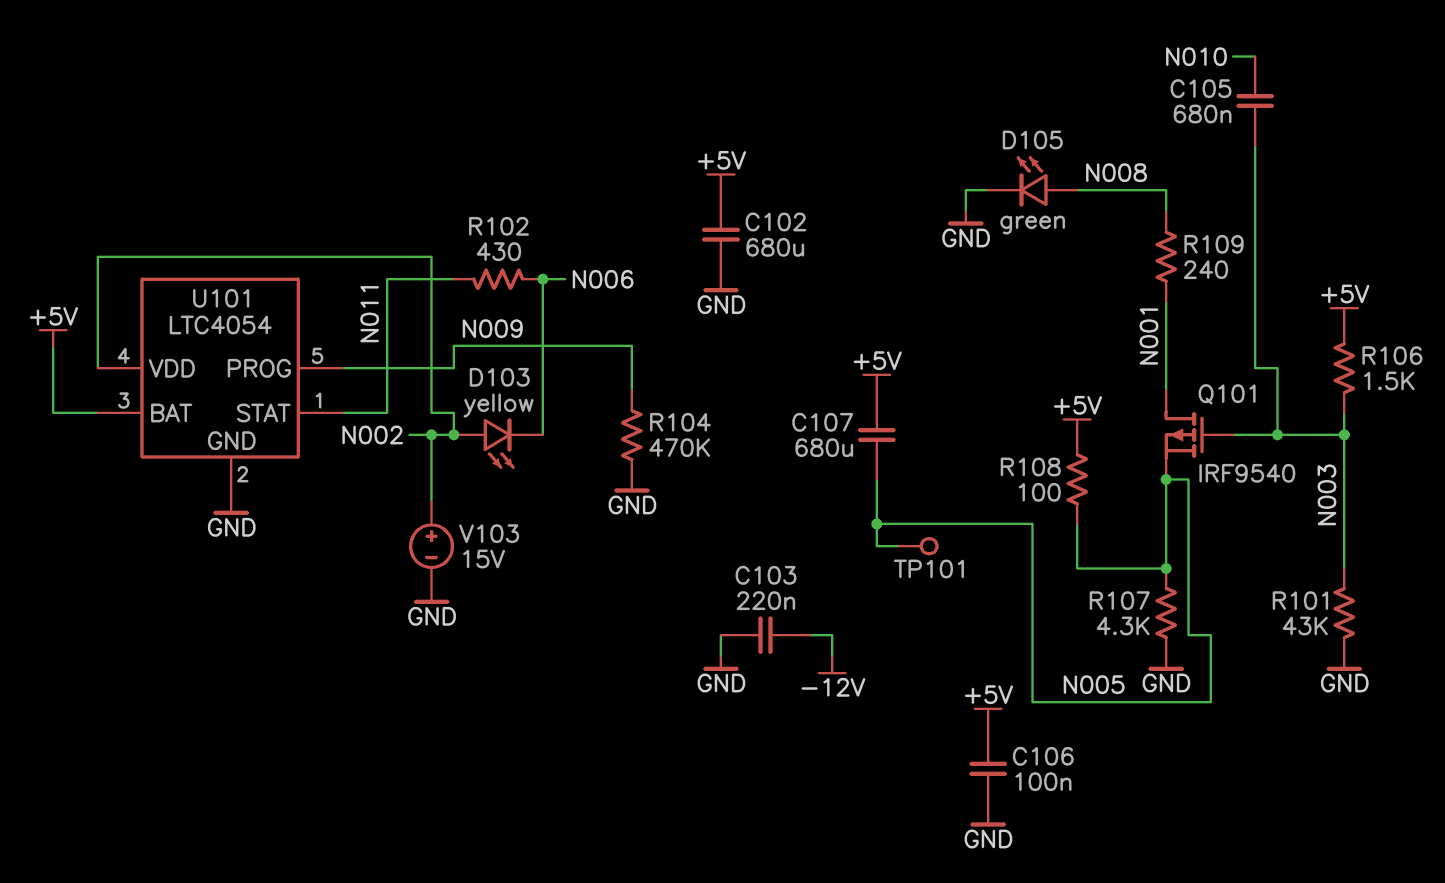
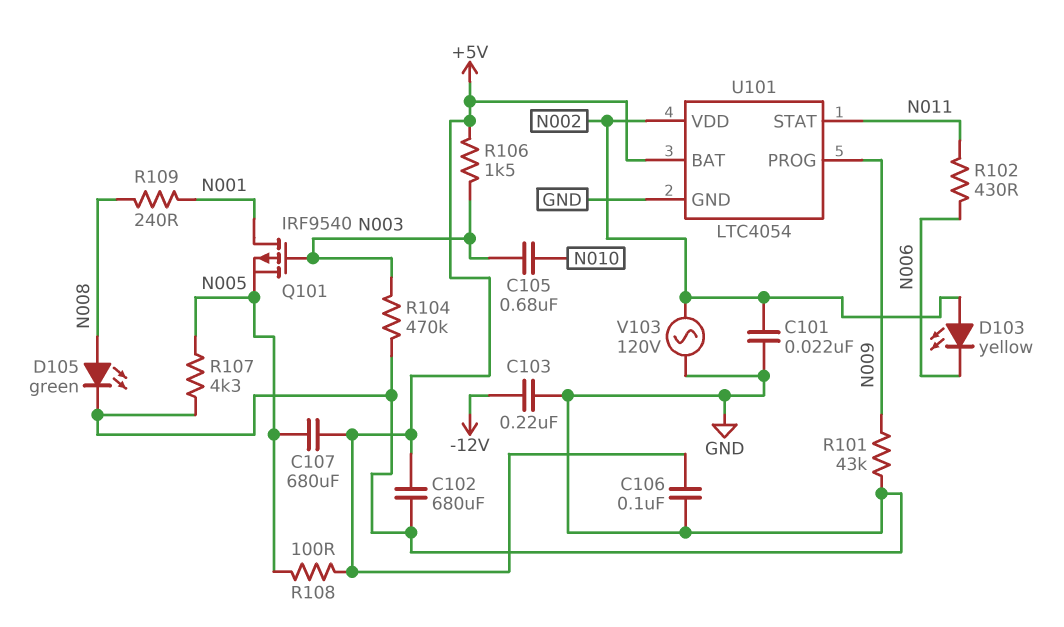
C101: none -> 22nF (GND, N002)
R101: 43k (GND, N003) -> 43k (GND, N009)
R104: 470k (GND, N009) -> 470k (GND, N003)
TP101: test point (N005) -> none
V103: 15V (plus N002, minus GND) -> AC 120V (GND, N002)

